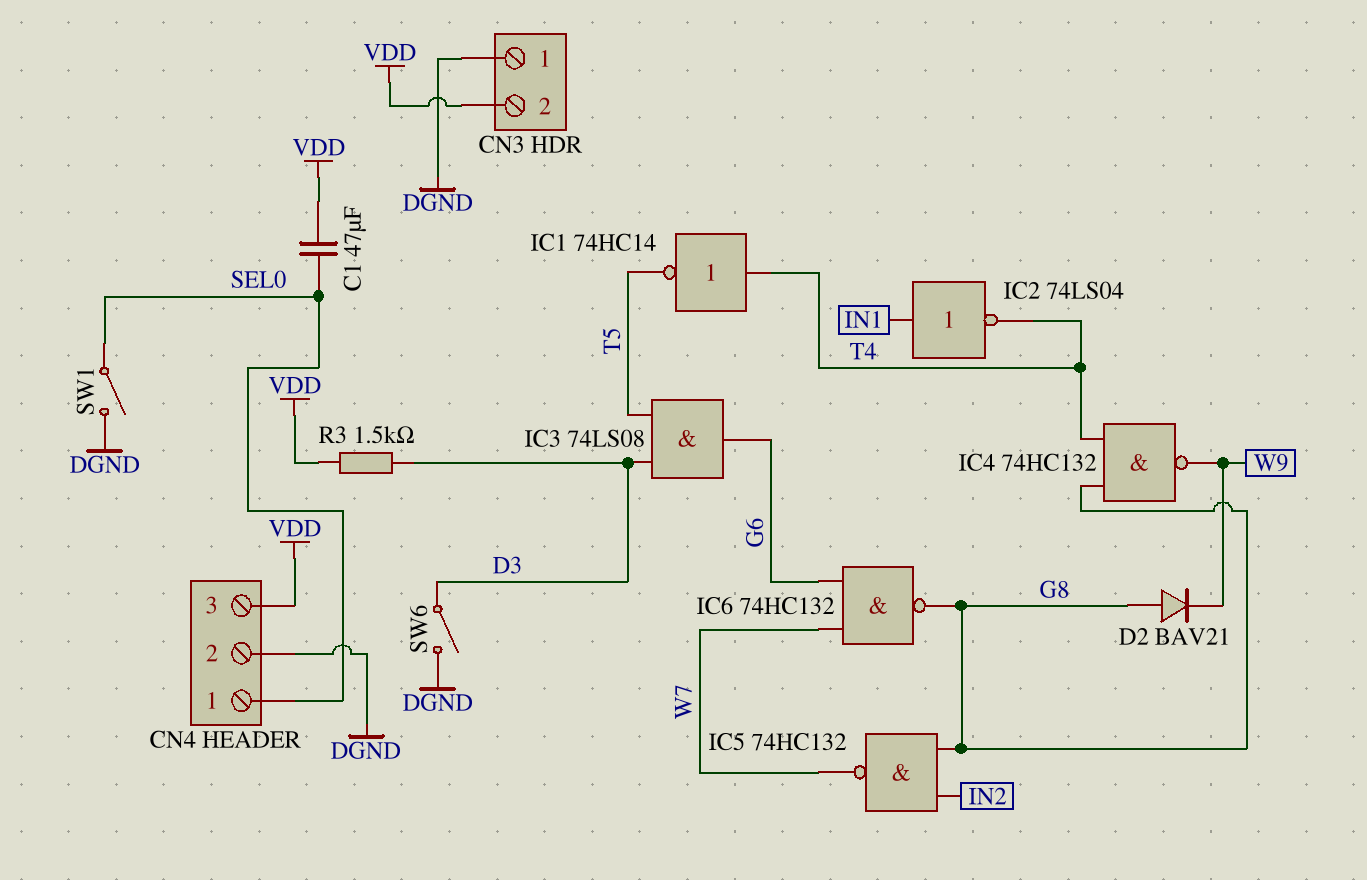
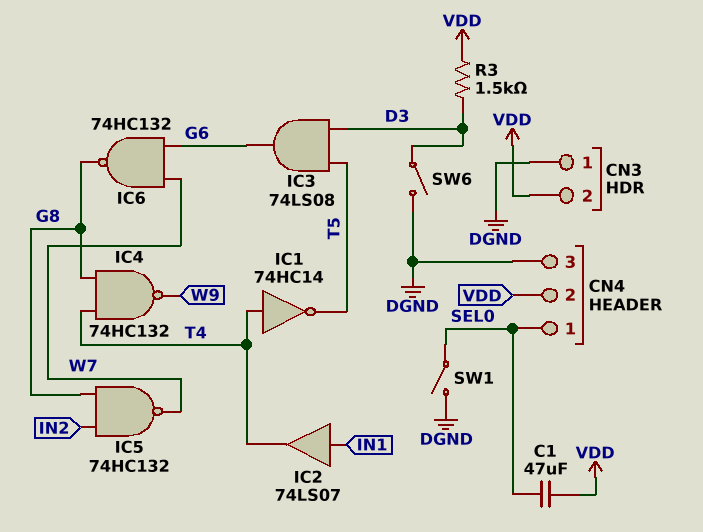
CN4 pin 2: DGND -> VDD
CN4 pin 3: VDD -> DGND
D2: diode BAV21 (A G8, K W9) -> none
IC2: NOT 74LS04 (in IN1, out T4) -> buffer 74LS07 (in IN1, out T4)

